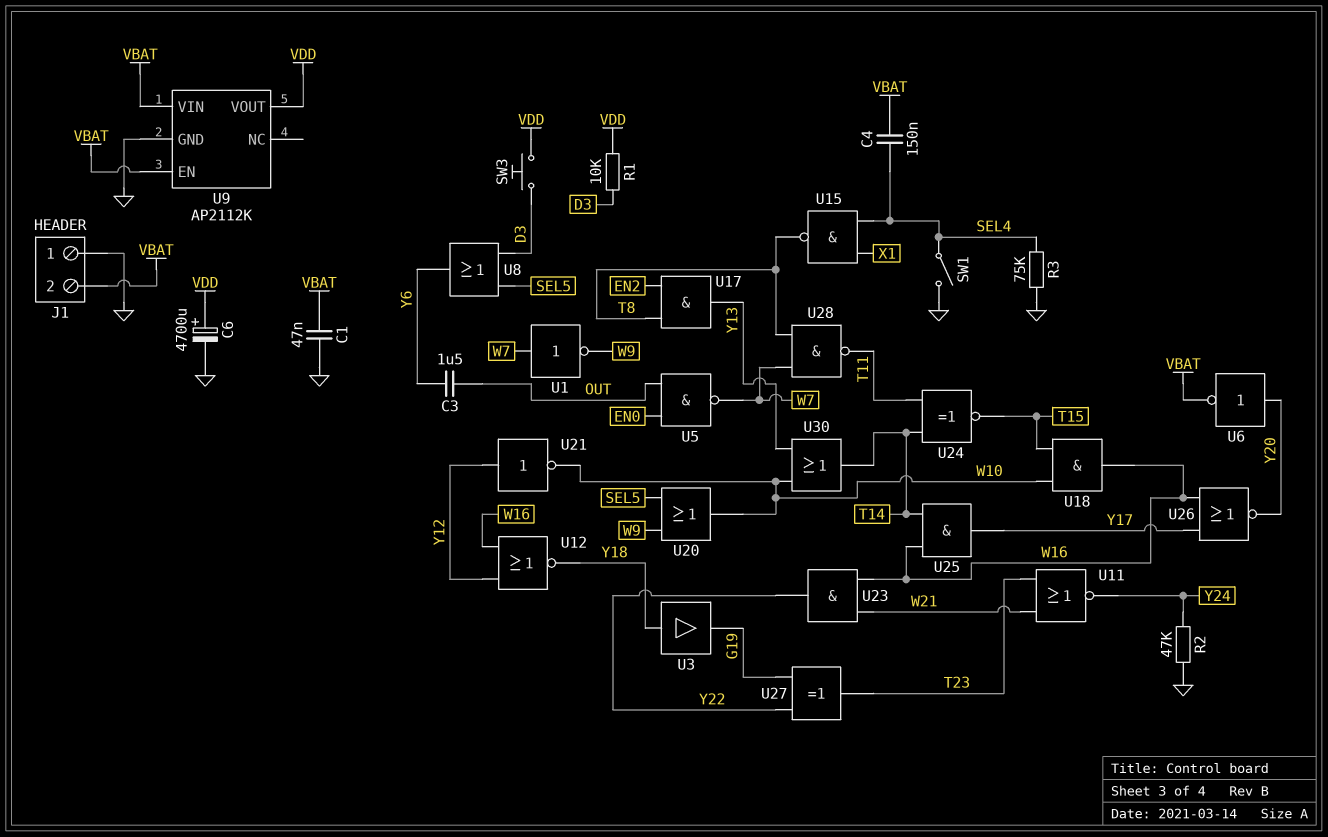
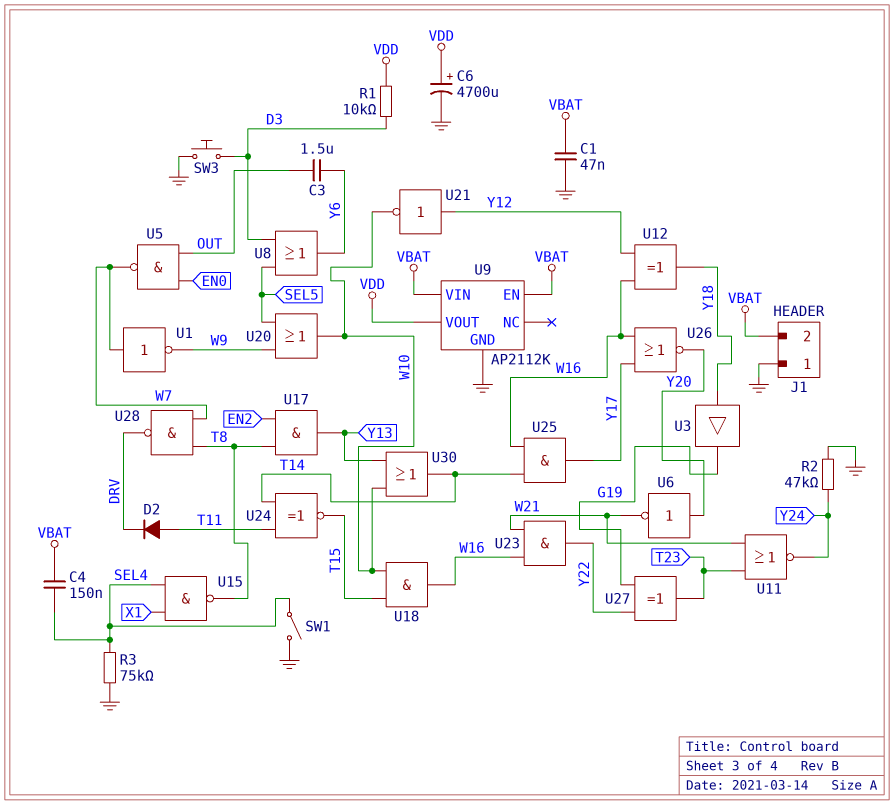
D2: none -> diode (A T11, K DRV)
SW3: button (D3, VDD) -> button (D3, GND)
U6: NOT (in Y20, out VBAT) -> NOT (in Y20, out W21)
U12: NOR (in W16, in Y12, out Y18) -> XOR (in W16, in Y12, out Y18)
U28: NAND (in T8, in W7, out T11) -> NAND (in T8, in W7, out DRV)

